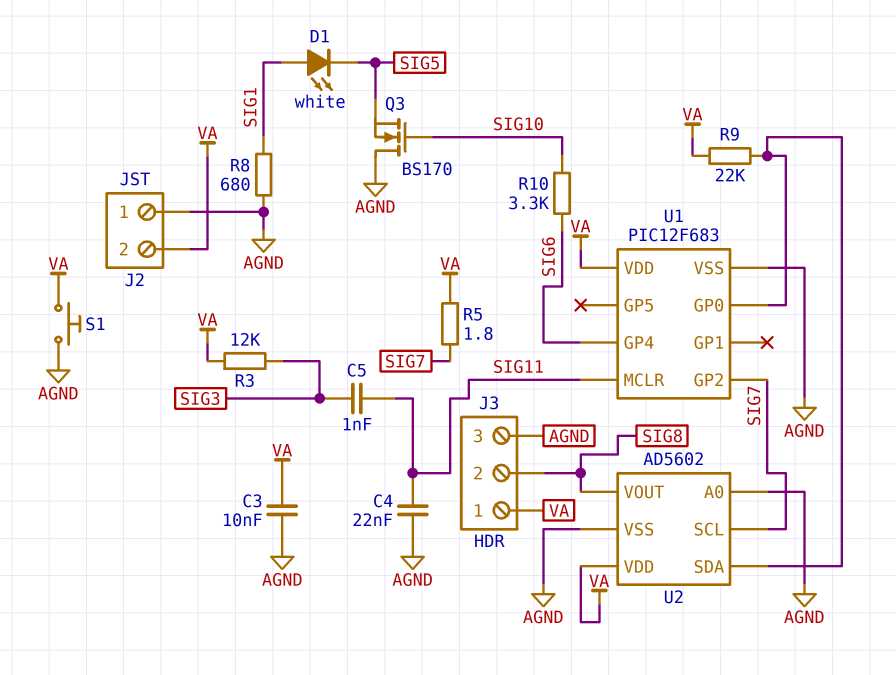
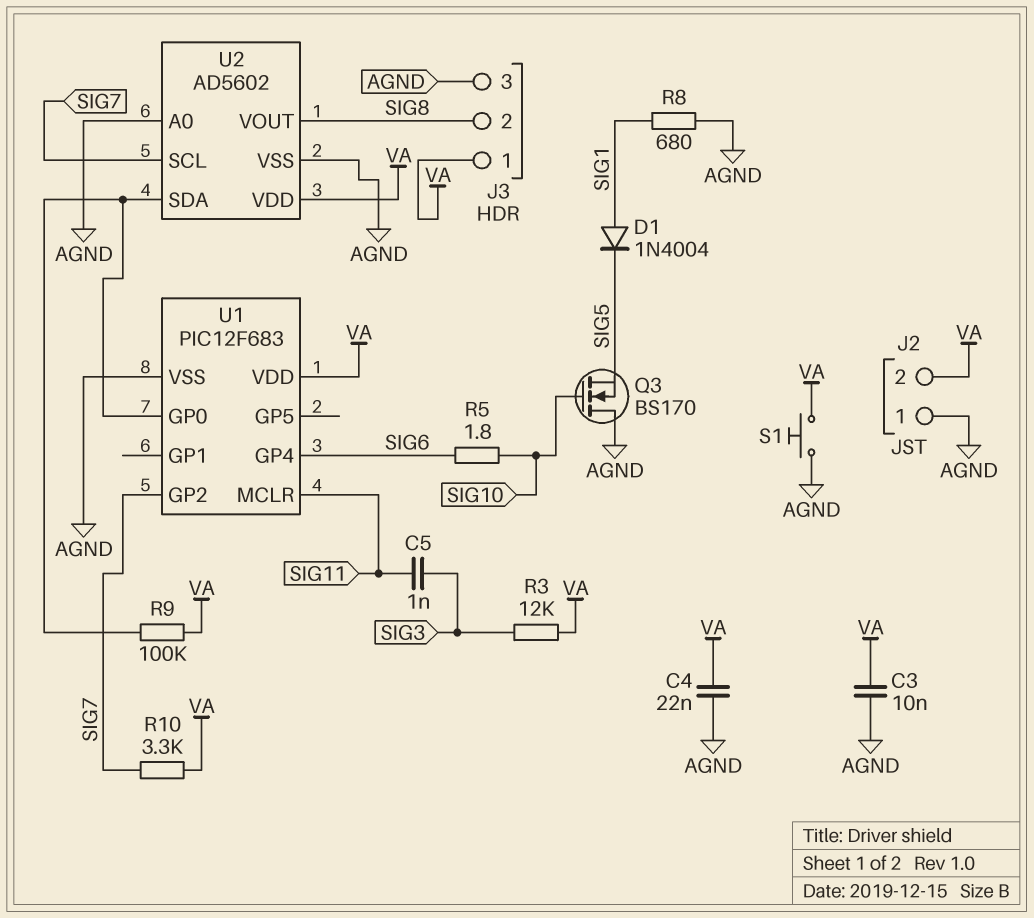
C4: 22nF (AGND, SIG11) -> 22nF (AGND, VA)
D1: LED white (A SIG1, K SIG5) -> diode 1N4004 (A SIG1, K SIG5)
R5: 1.8 (SIG7, VA) -> 1.8 (SIG6, SIG10)
R9: 22k (U1/GP0, VA) -> 100k (U1/GP0, VA)
R10: 3.3k (SIG6, SIG10) -> 3.3k (SIG7, VA)

